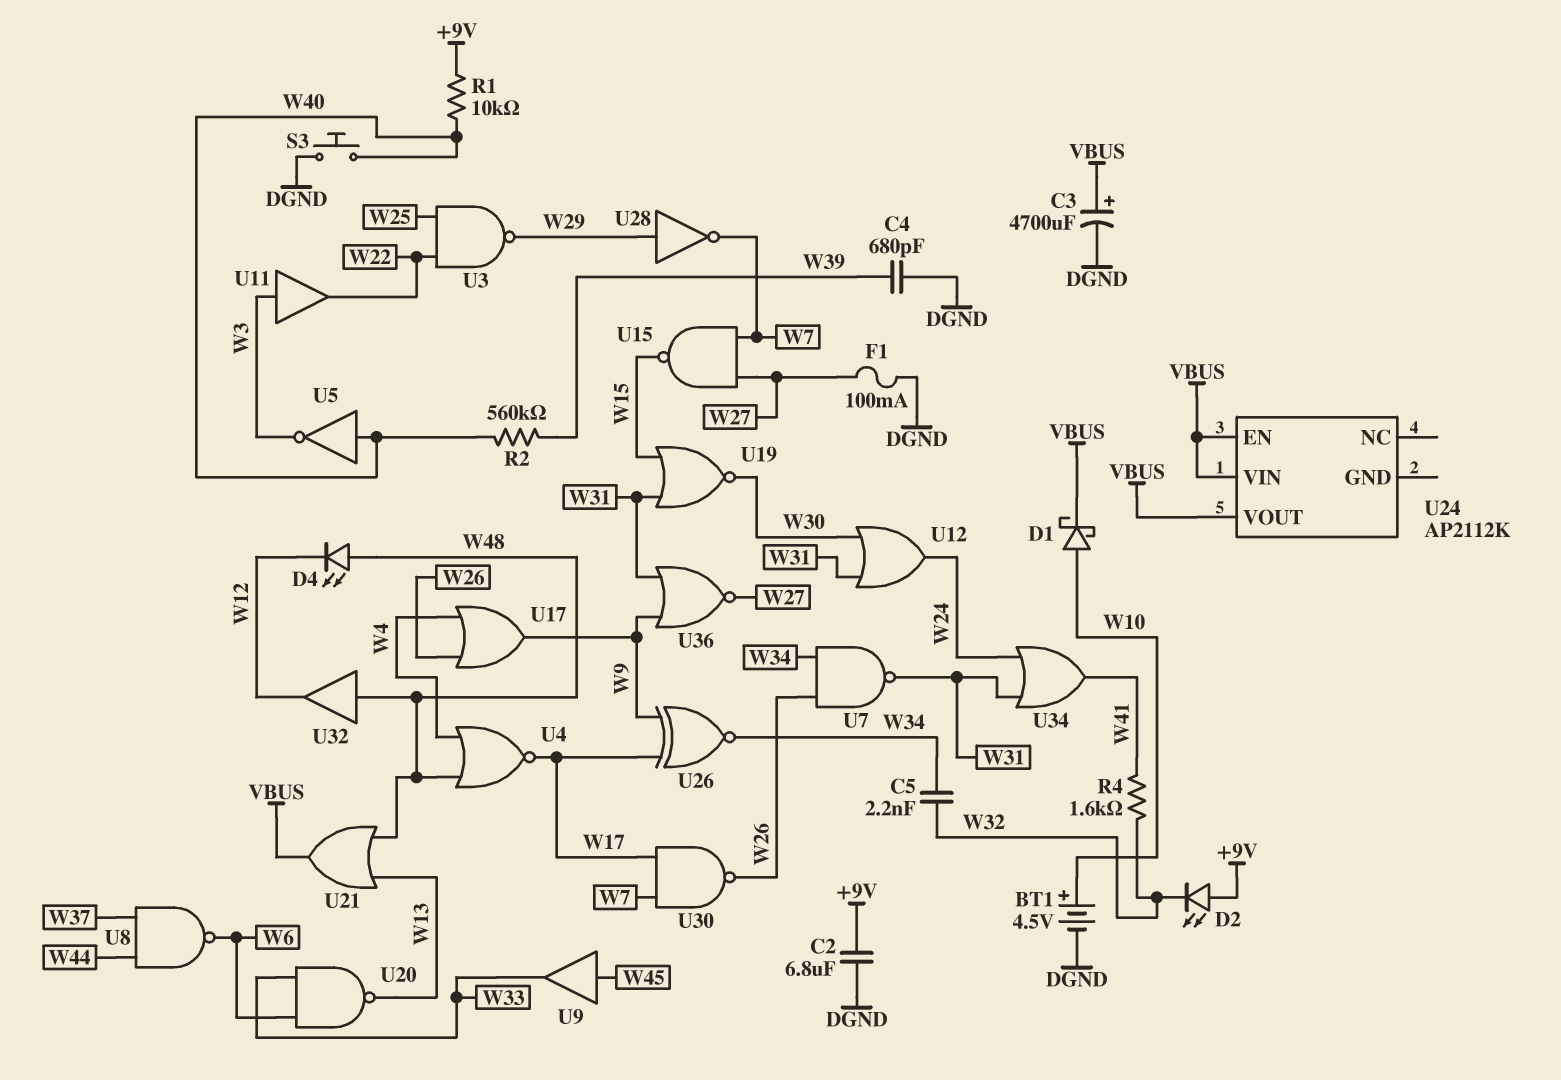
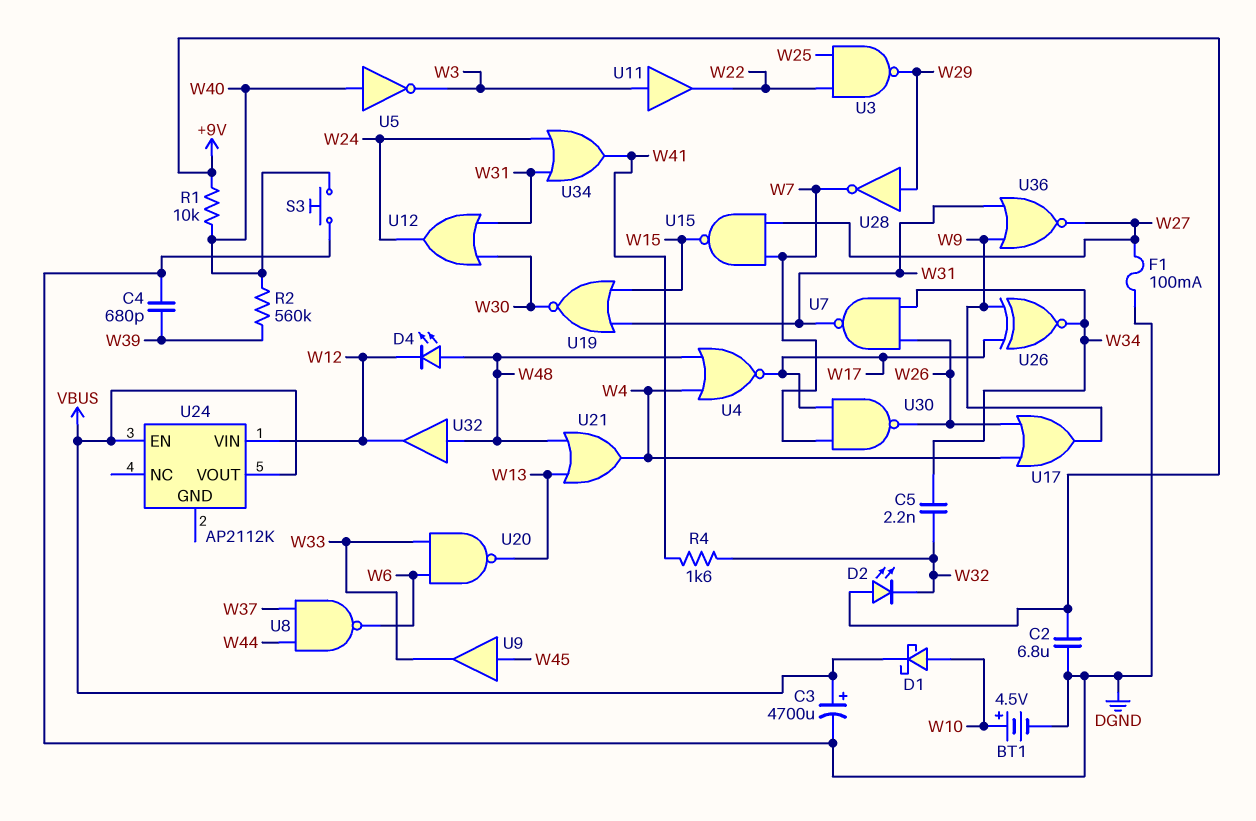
U21: OR (in W13, in W48, out VBUS) -> OR (in W13, in W48, out W4)
U24 pin VIN: VBUS -> W12

